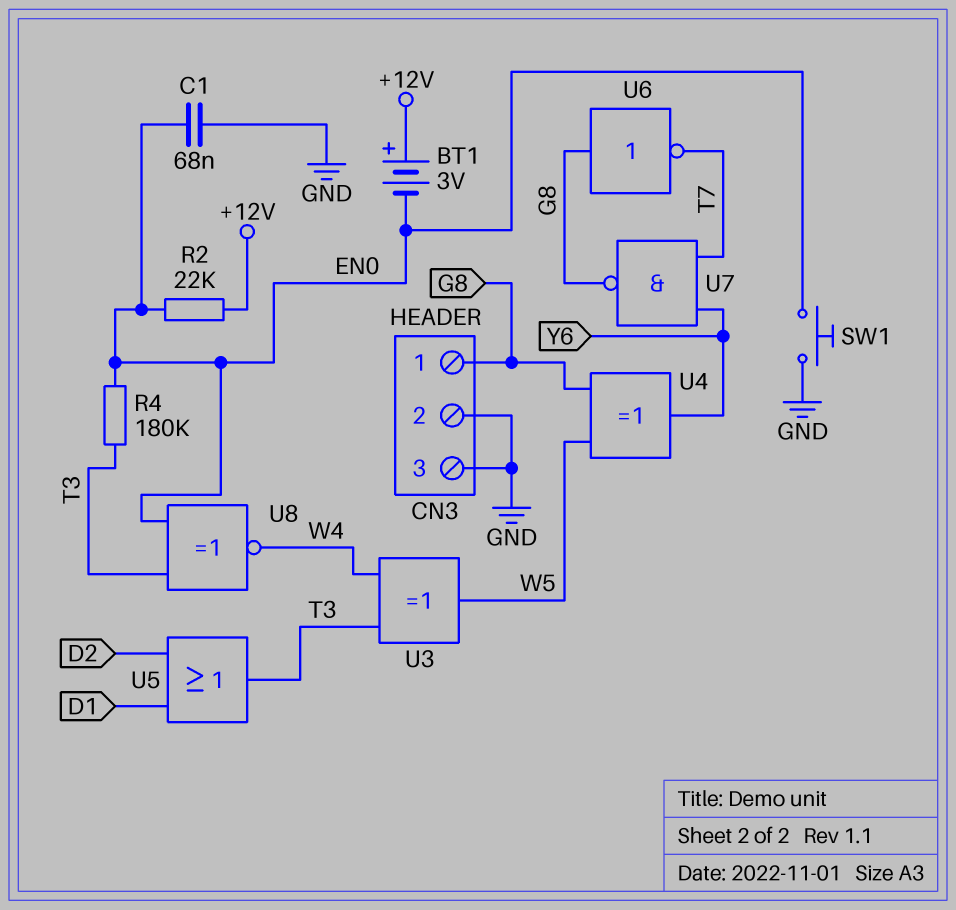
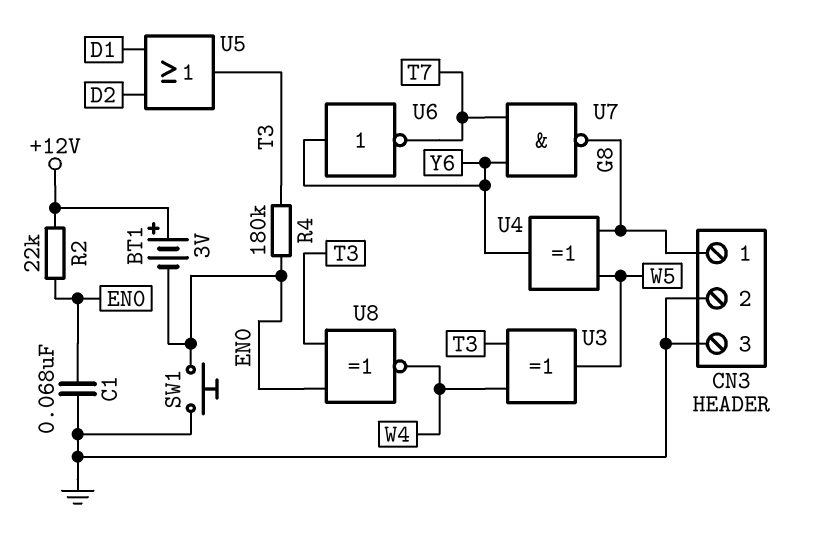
U6: NOT (in G8, out T7) -> NOT (in Y6, out T7)

